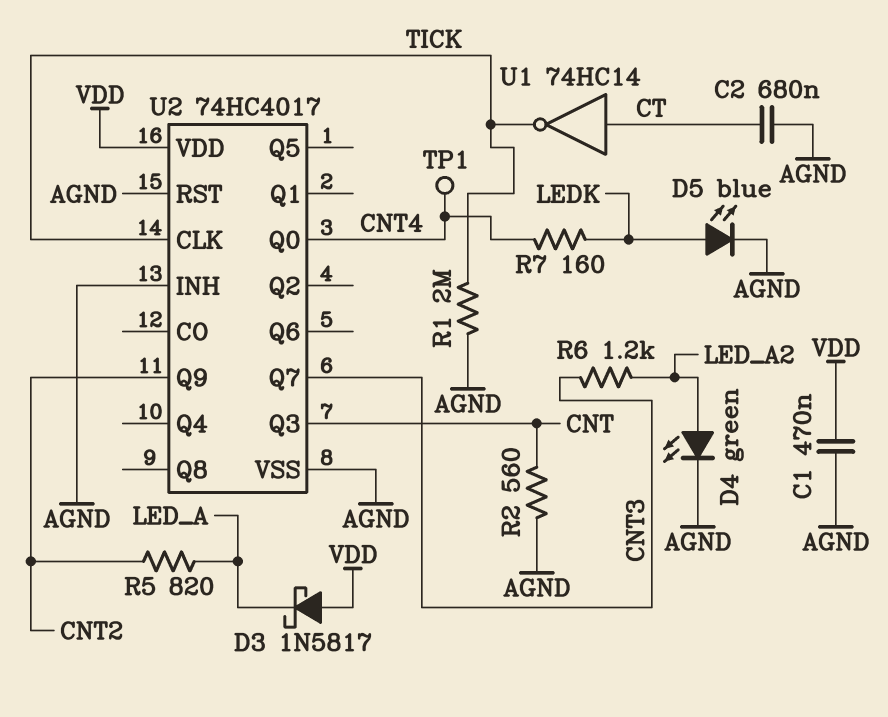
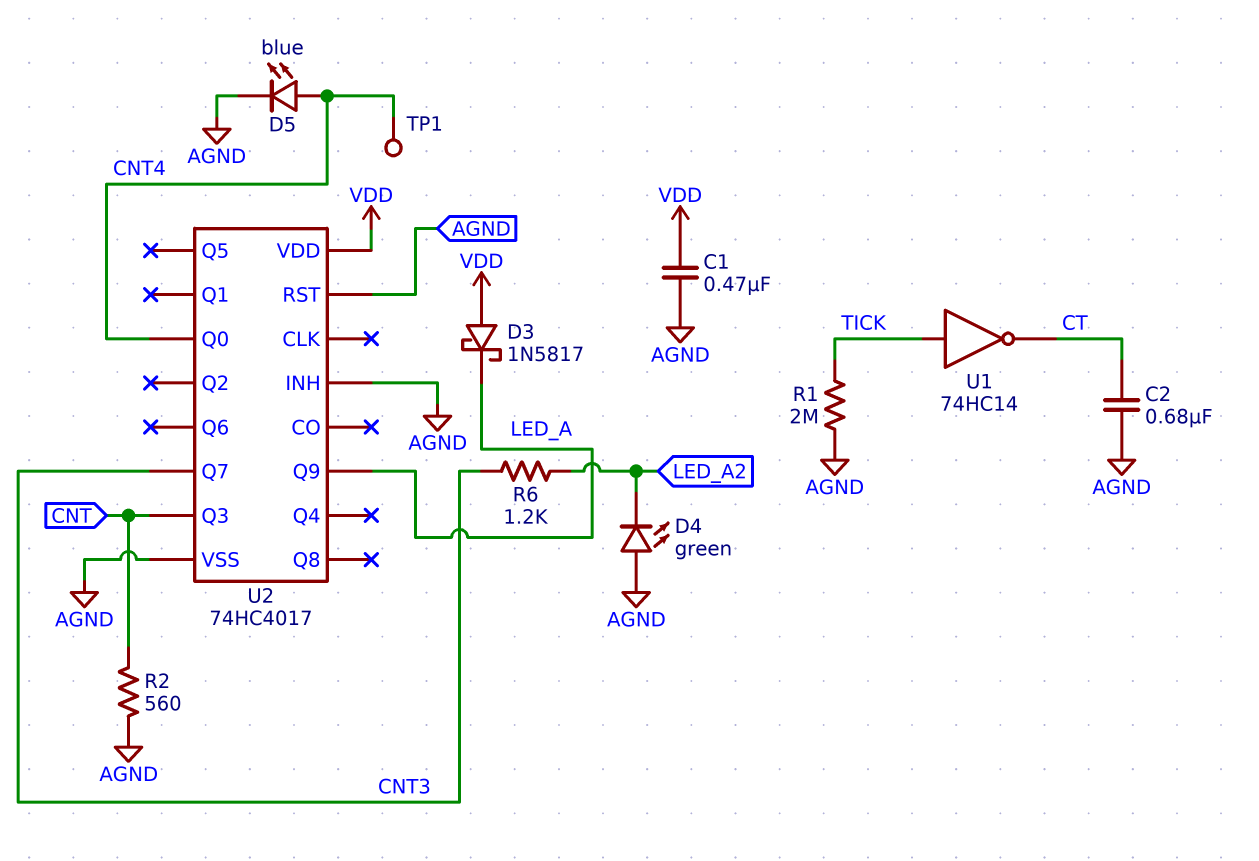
D4: LED green (A LED_A2, K AGND) -> LED green (A AGND, K LED_A2)
D5: LED blue (A LEDK, K AGND) -> LED blue (A CNT4, K AGND)
R5: 820 (CNT2, LED_A) -> none
R7: 160 (CNT4, LEDK) -> none
U1: NOT 74HC14 (in CT, out TICK) -> NOT 74HC14 (in TICK, out CT)
U2 pin CLK: TICK -> none
U2 pin Q9: CNT2 -> LED_A

